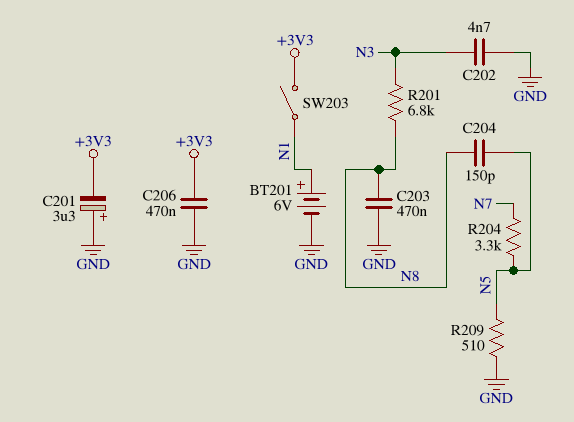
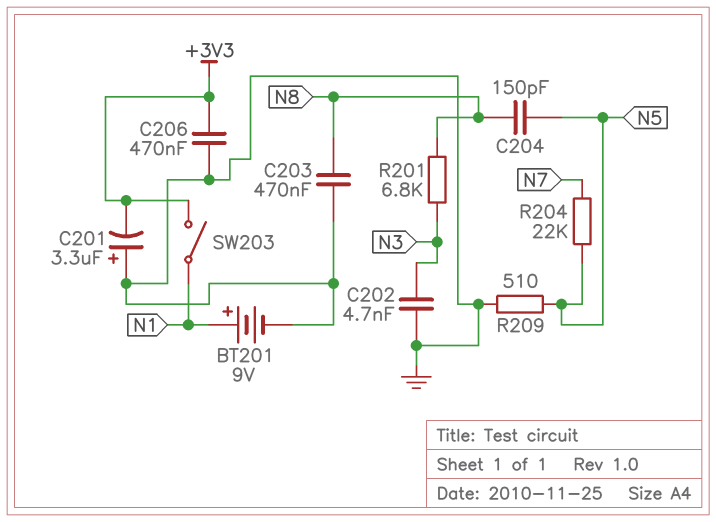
BT201: 6V (plus N1, minus GND) -> 9V (plus N1, minus GND)
R204: 3.3k (N5, N7) -> 22k (N5, N7)

